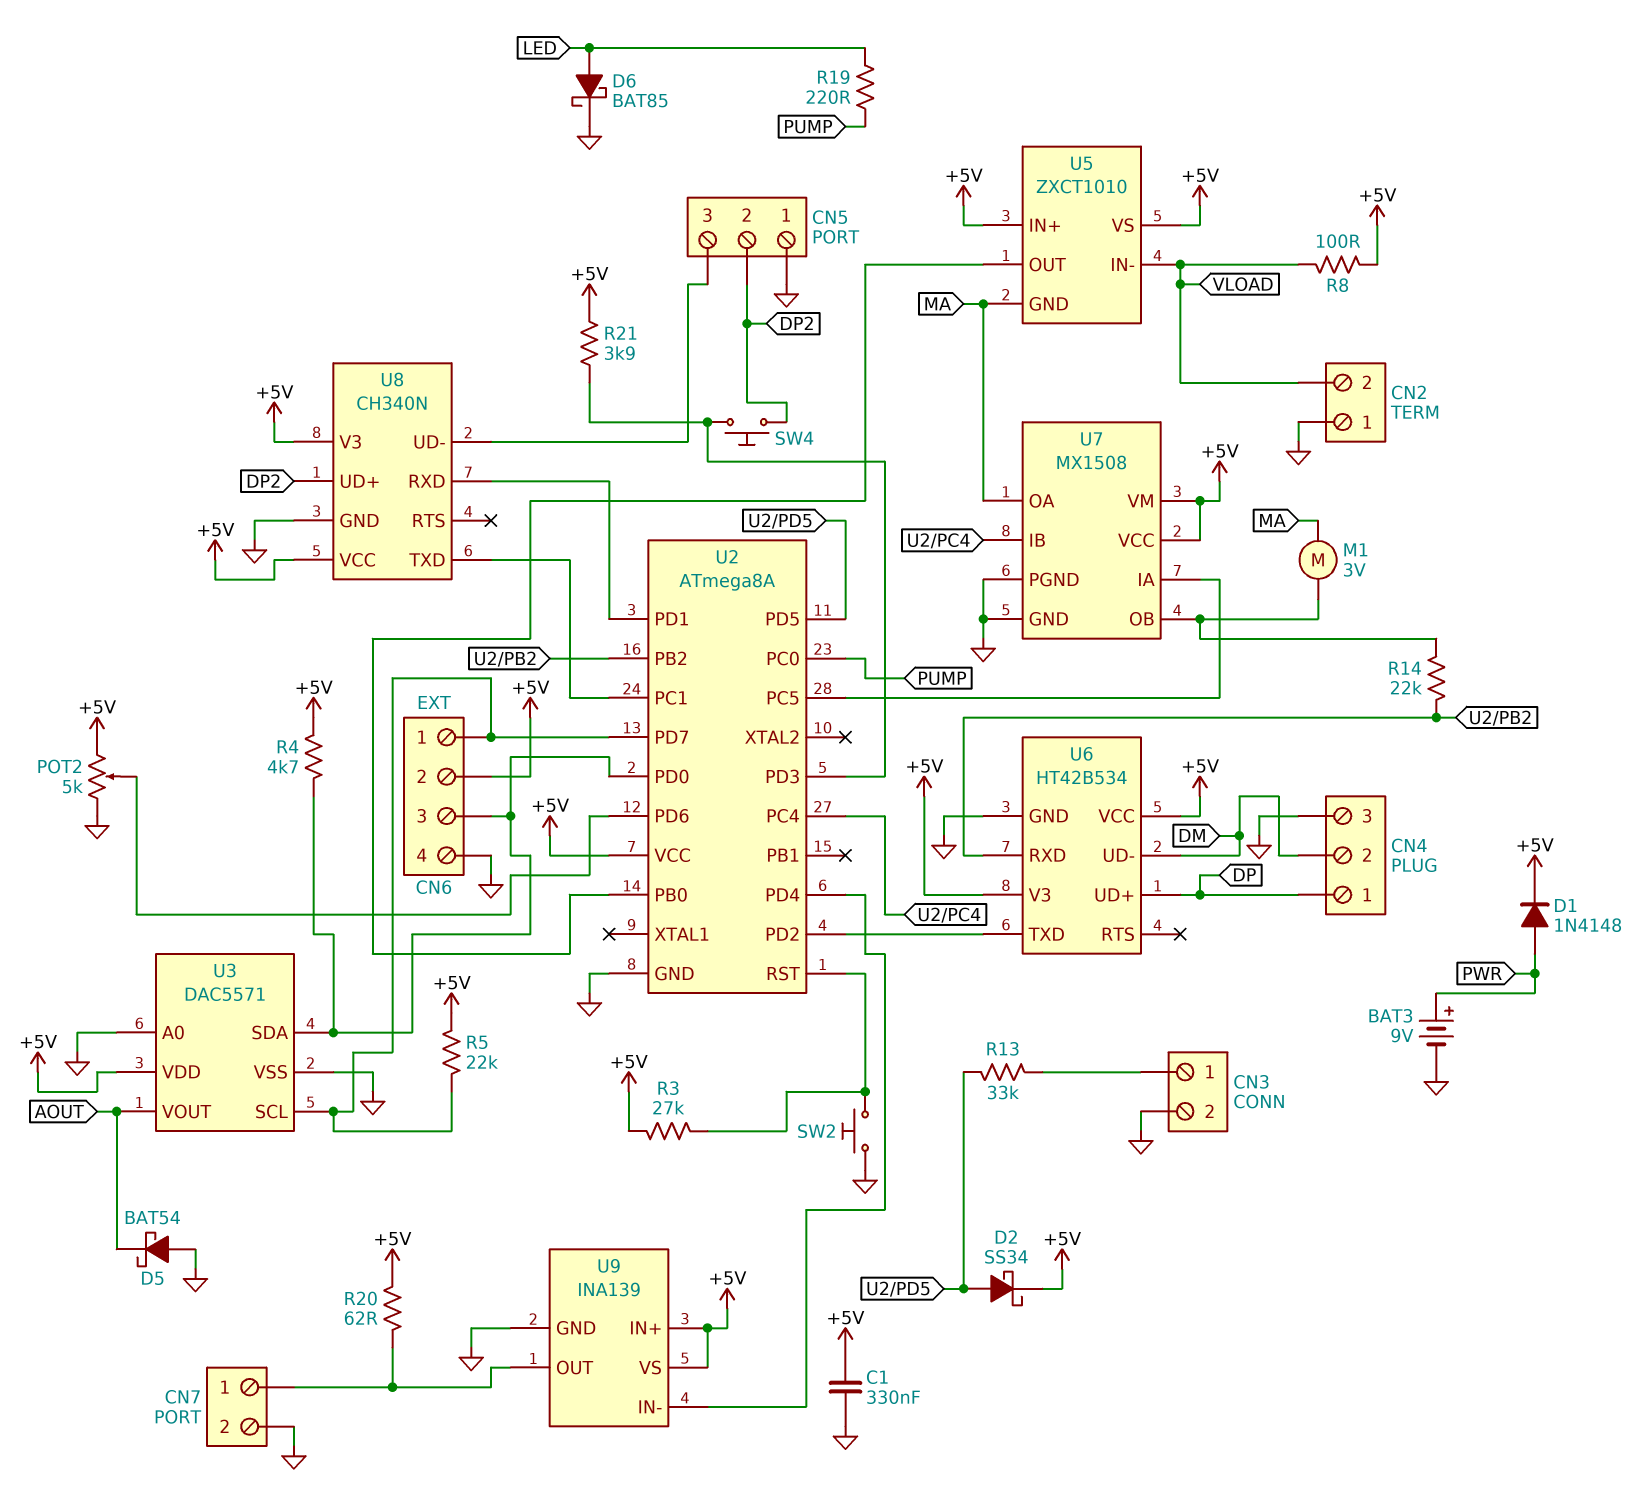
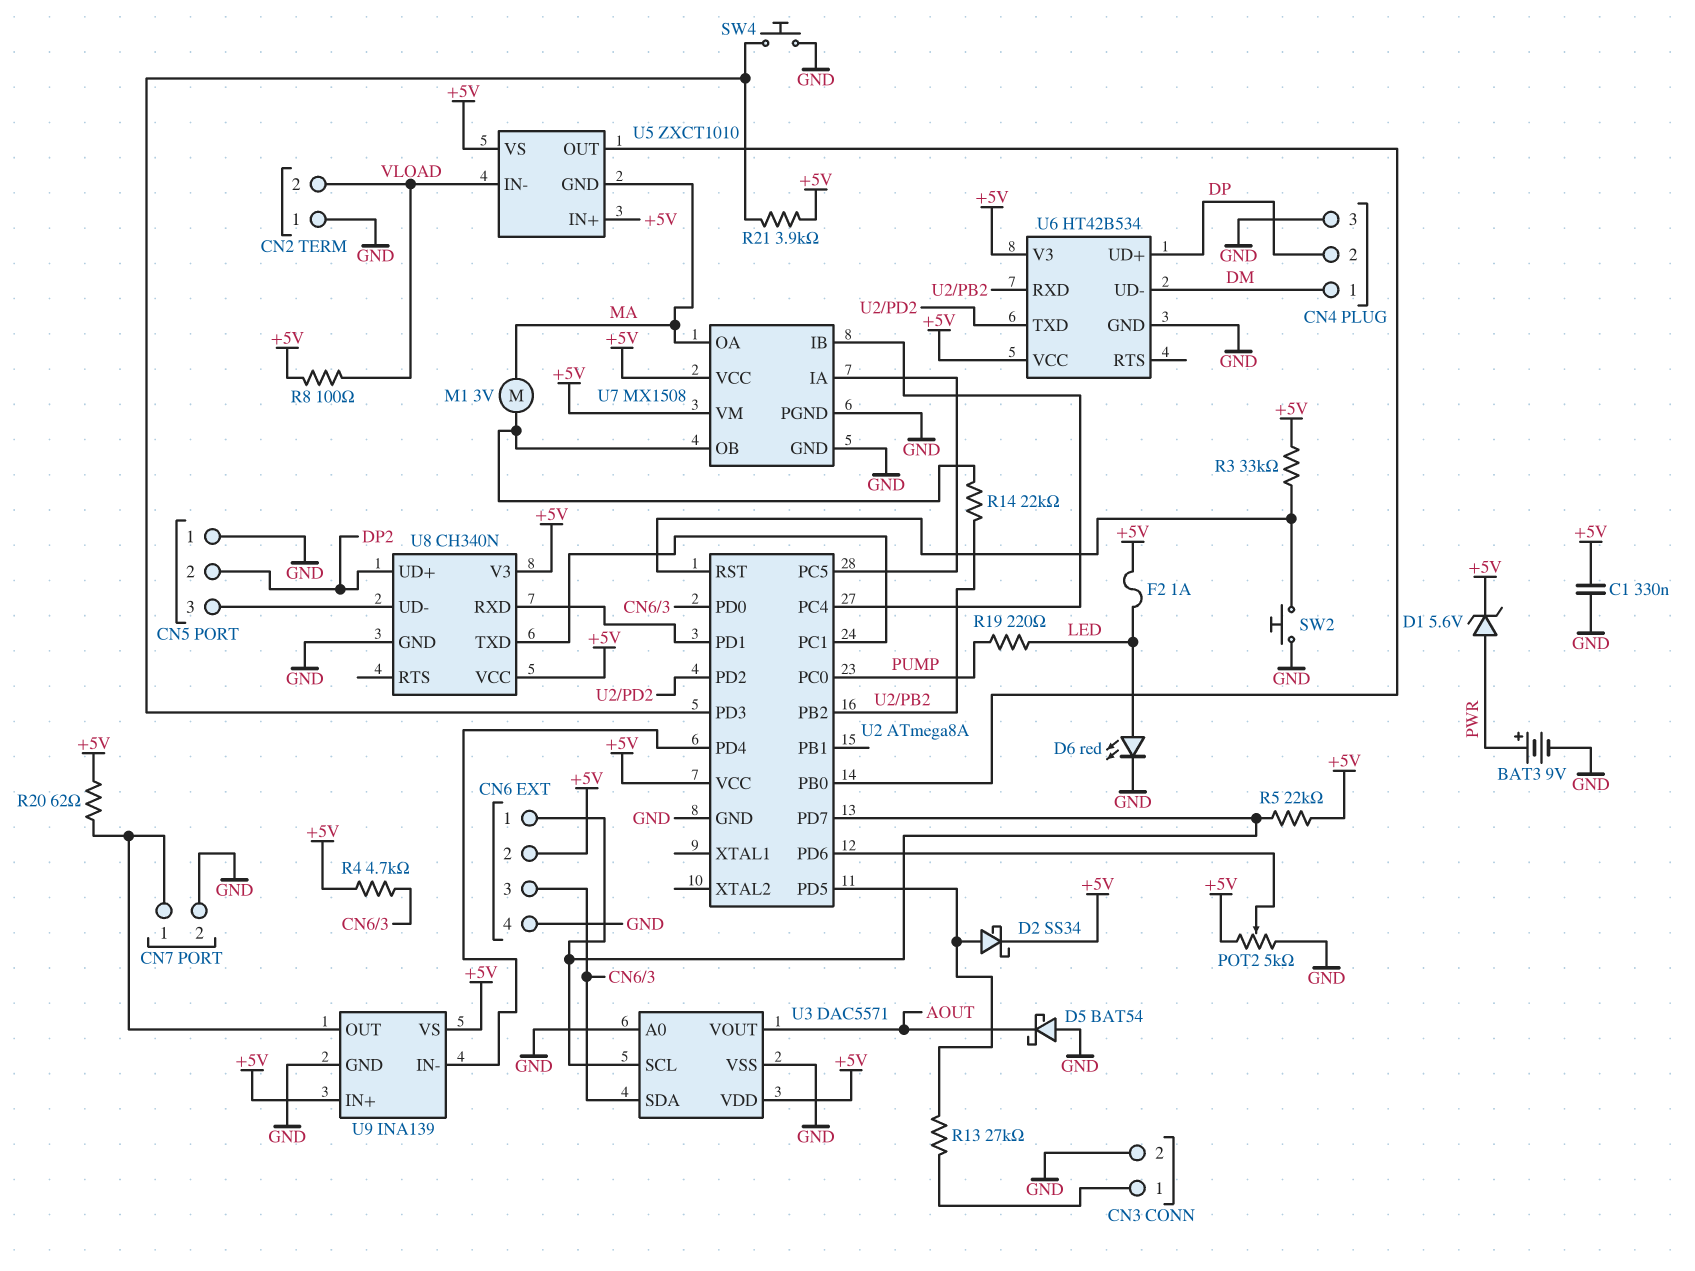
CN4 pin 1: DP -> DM
CN4 pin 2: DM -> DP
D1: diode 1N4148 (A PWR, K +5V) -> zener 5.6V (A PWR, K +5V)
D6: schottky BAT85 (A LED, K GND) -> LED red (A LED, K GND)
F2: none -> 1A (+5V, LED)
R3: 27k (+5V, U2/RST) -> 33k (+5V, U2/RST)
R13: 33k (CN3/1, U2/PD5) -> 27k (CN3/1, U2/PD5)
SW4: button (DP2, U2/PD3) -> button (GND, U2/PD3)

